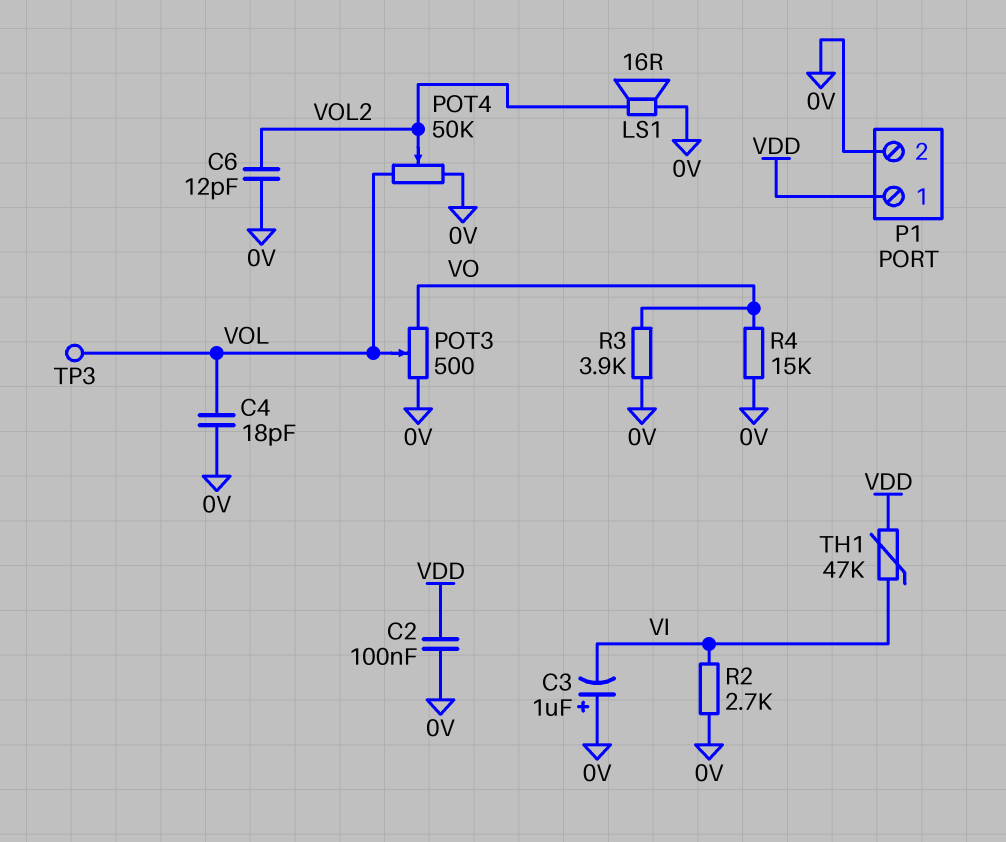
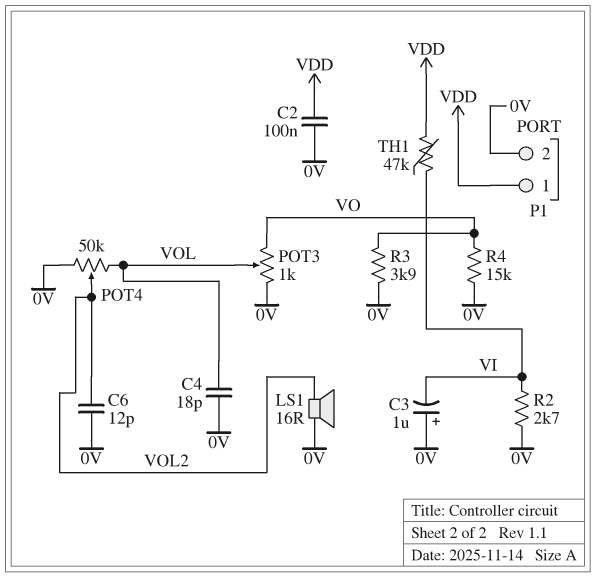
POT3: 500 (0V, VO, wiper VOL) -> 1k (0V, VO, wiper VOL)
TP3: test point (VOL) -> none

